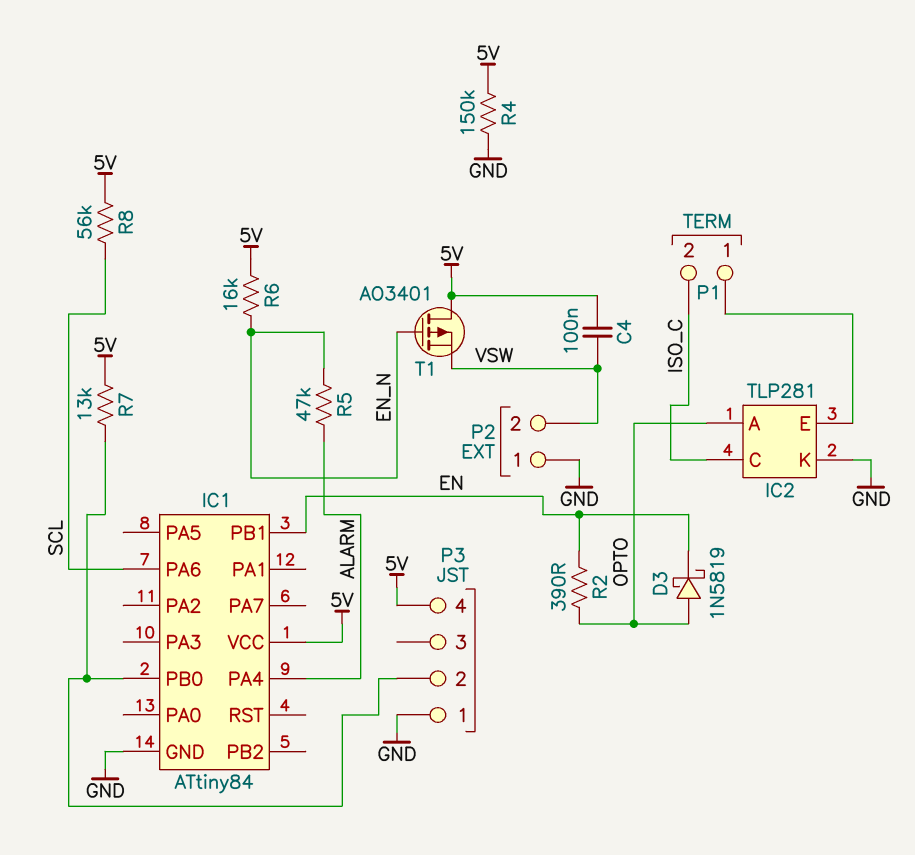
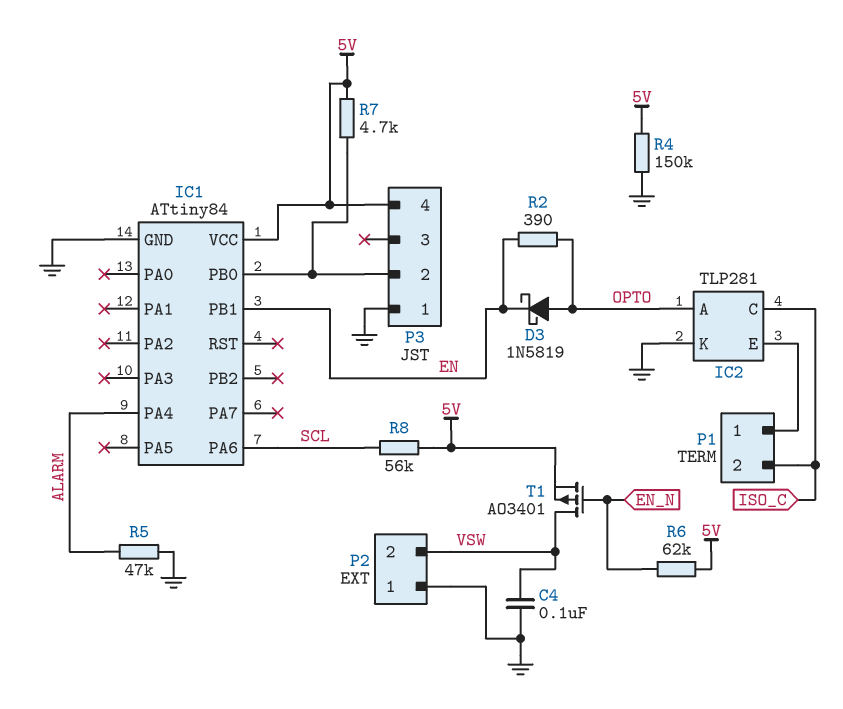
C4: 100nF (5V, VSW) -> 100nF (GND, VSW)
R5: 47k (ALARM, EN_N) -> 47k (ALARM, GND)
R6: 16k (5V, EN_N) -> 62k (5V, EN_N)
R7: 13k (5V, IC1/PB0) -> 4.7k (5V, IC1/PB0)
T1: PMOS AO3401 (G EN_N, D 5V, S VSW) -> PMOS AO3401 (G EN_N, D VSW, S 5V)

